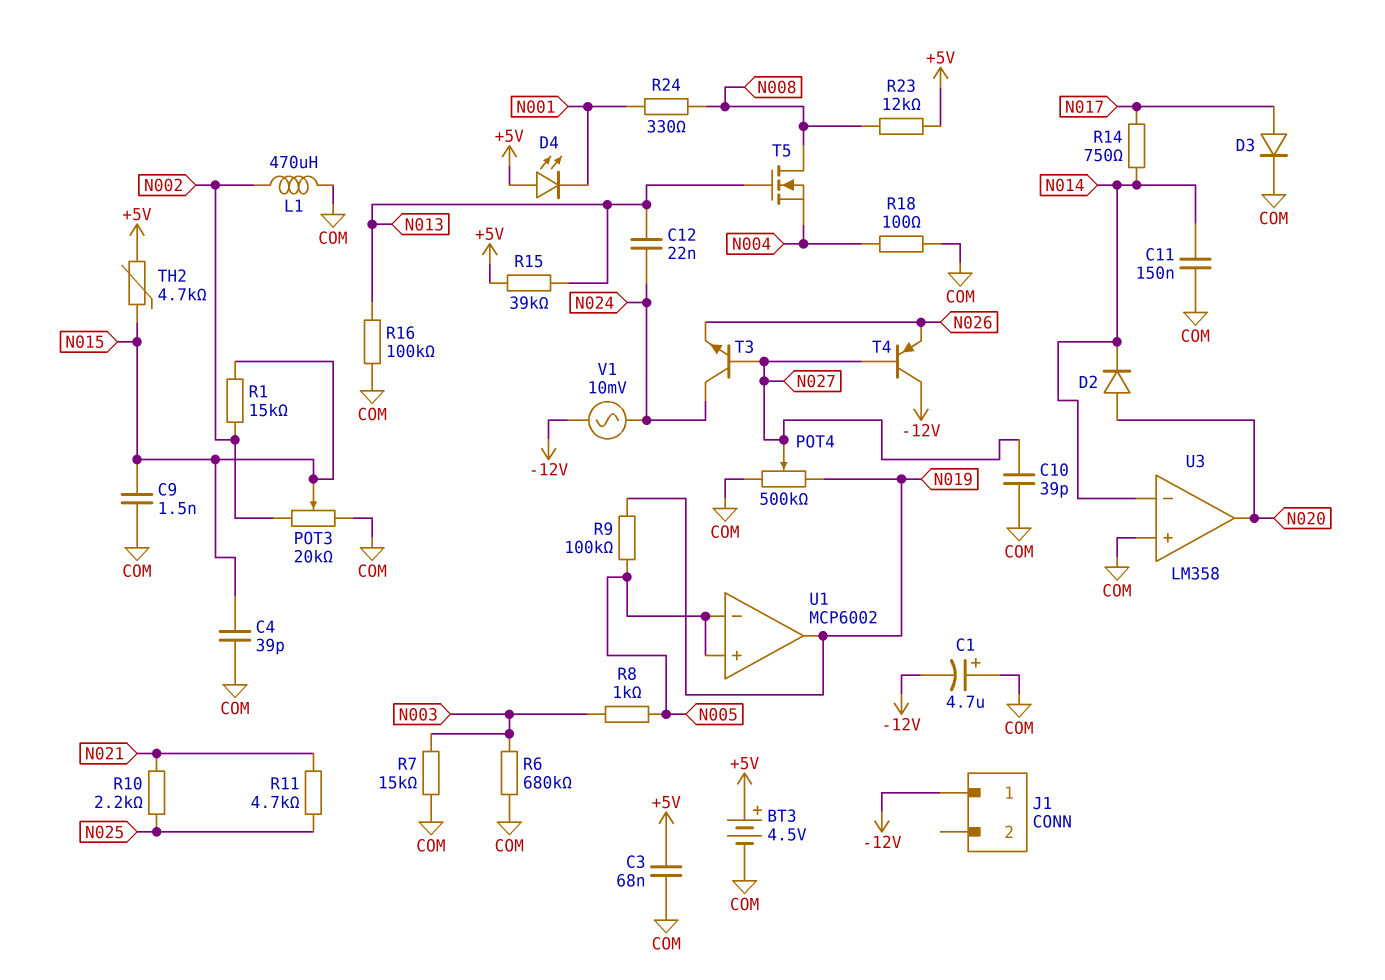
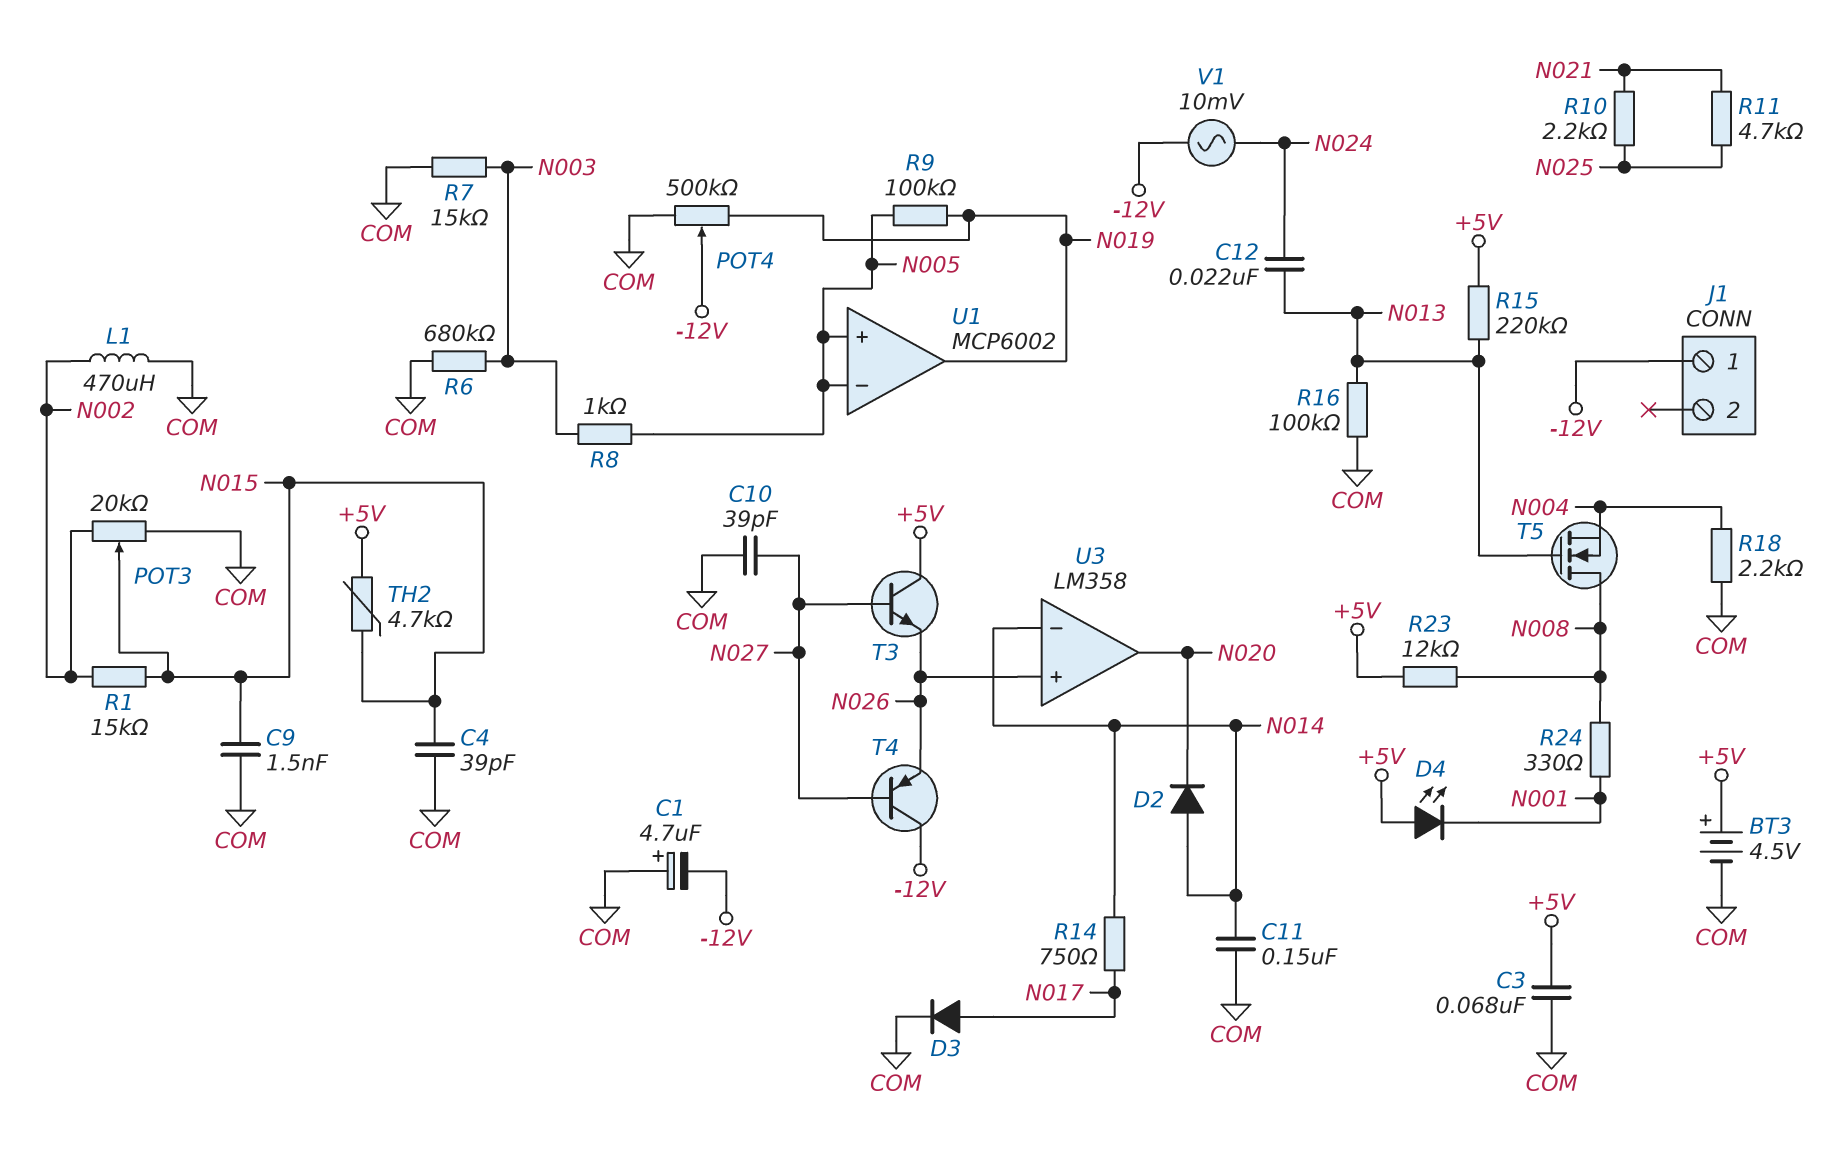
D2: diode (A N020, K N014) -> diode (A N014, K N020)
POT4: 500k (COM, N019, wiper N027) -> 500k (COM, N019, wiper -12V)
R15: 39k (+5V, N013) -> 220k (+5V, N013)
R18: 100 (COM, N004) -> 2.2k (COM, N004)
T3: NPN (B N027, C N024, E N026) -> NPN (B N027, C +5V, E N026)
U3 pin in+: COM -> N026

